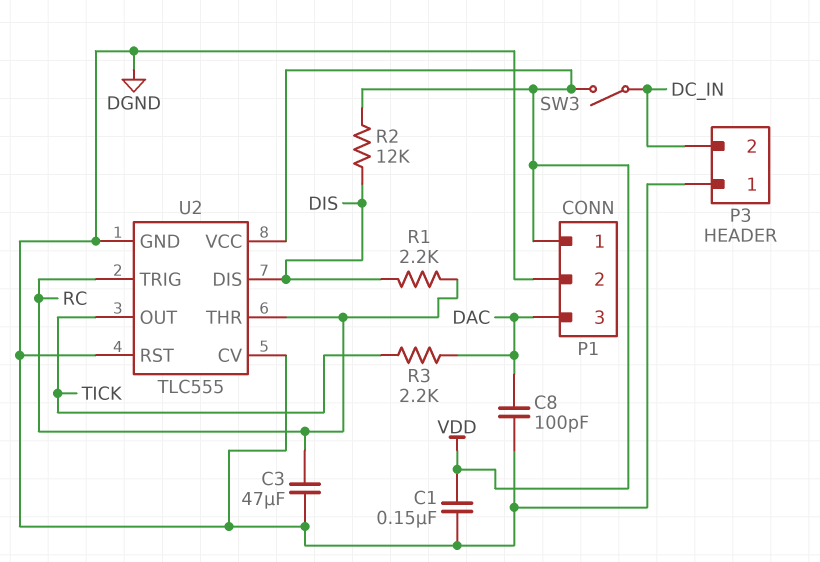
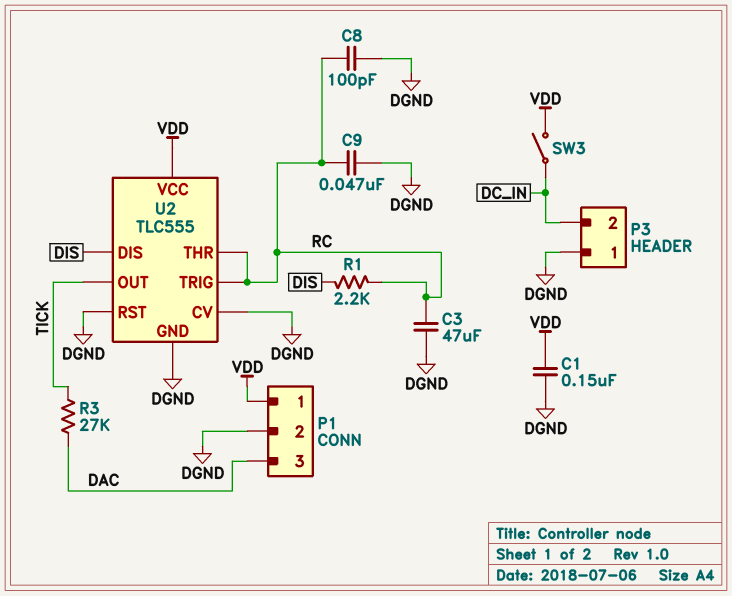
C8: 100pF (DAC, DGND) -> 100pF (DGND, RC)
C9: none -> 47nF (DGND, RC)
R2: 12k (DIS, VDD) -> none
R3: 2.2k (DAC, TICK) -> 27k (DAC, TICK)

